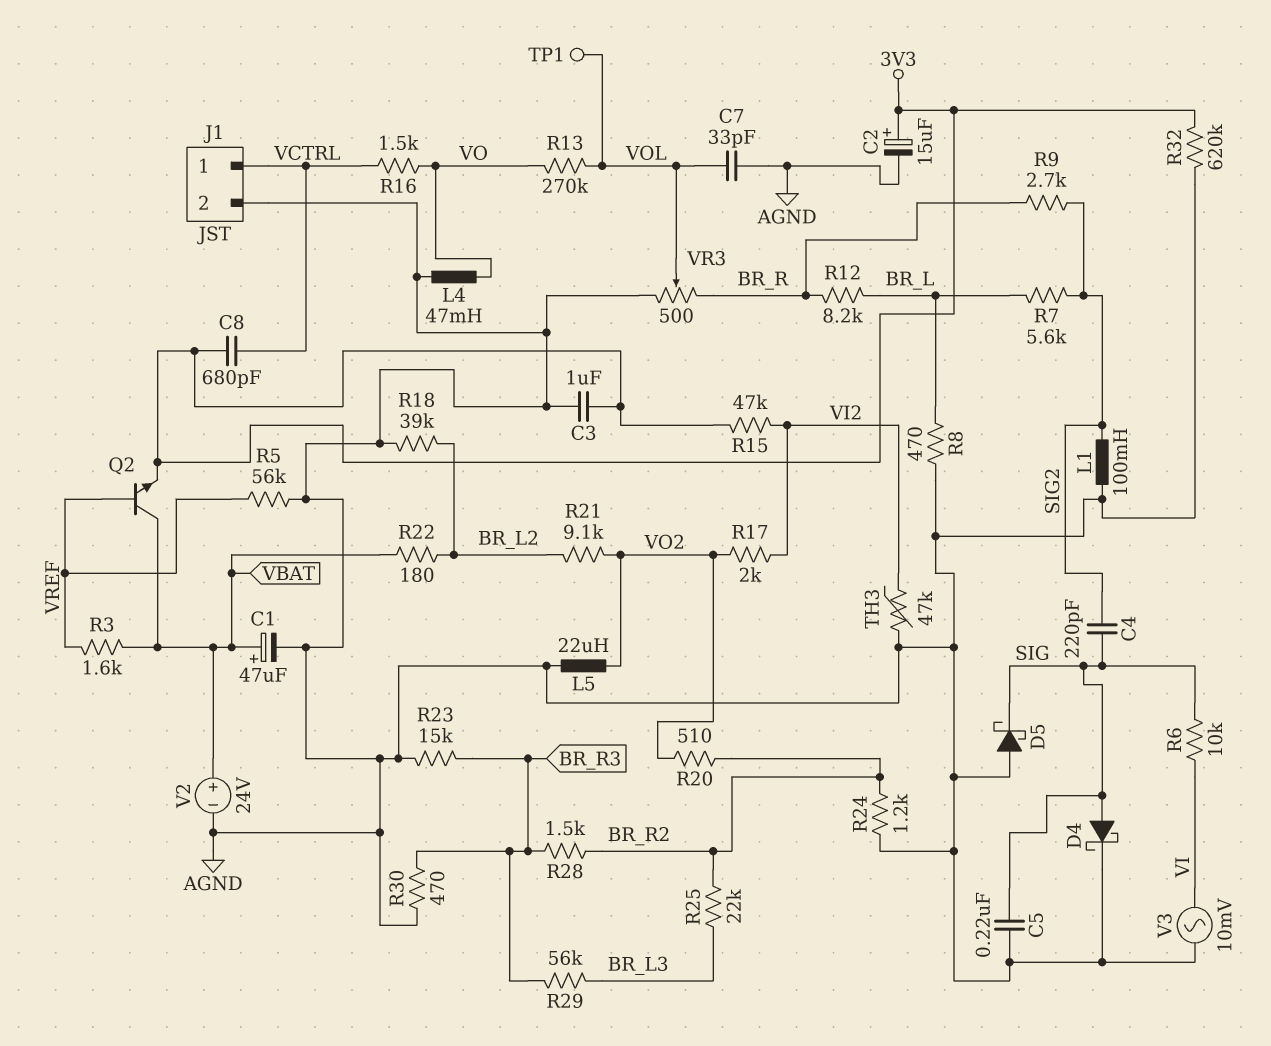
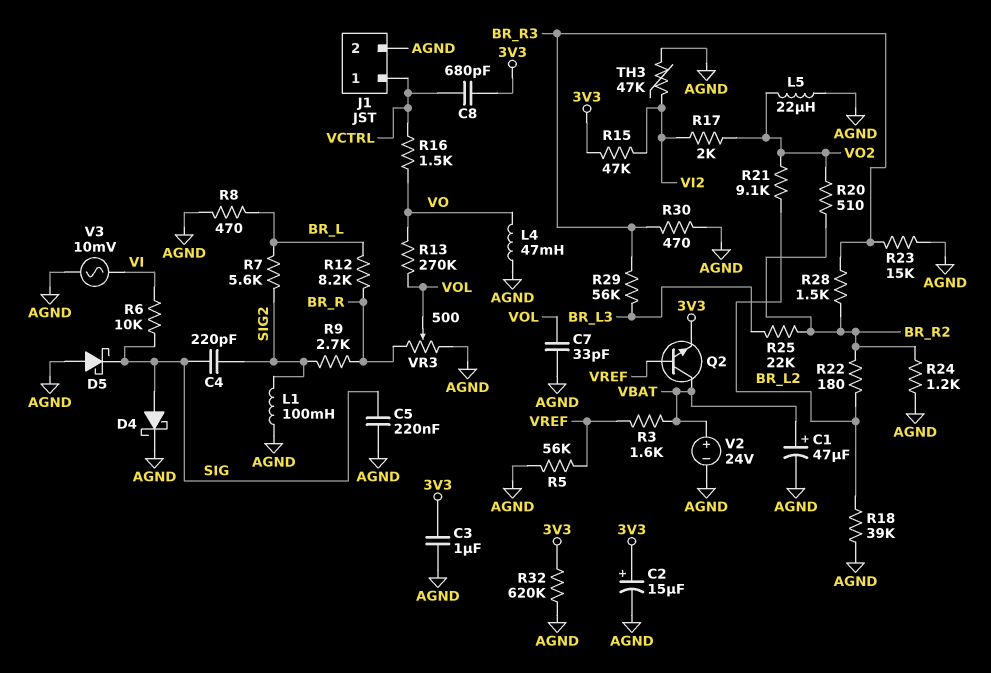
R22: 180 (BR_L2, VBAT) -> 180 (BR_L2, BR_R2)
TP1: test point (VOL) -> none

